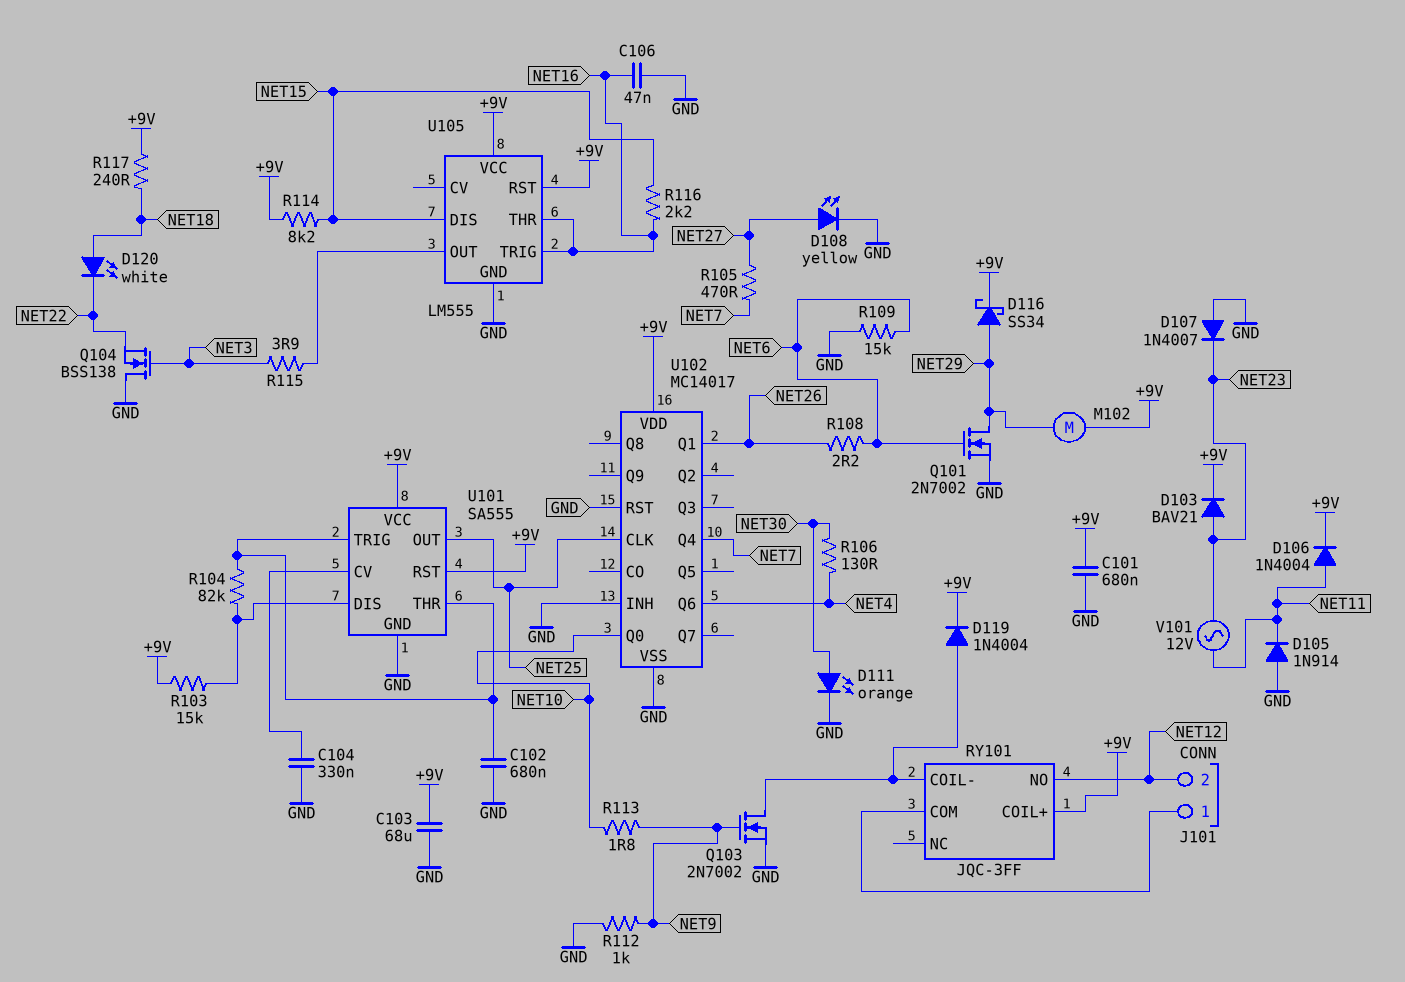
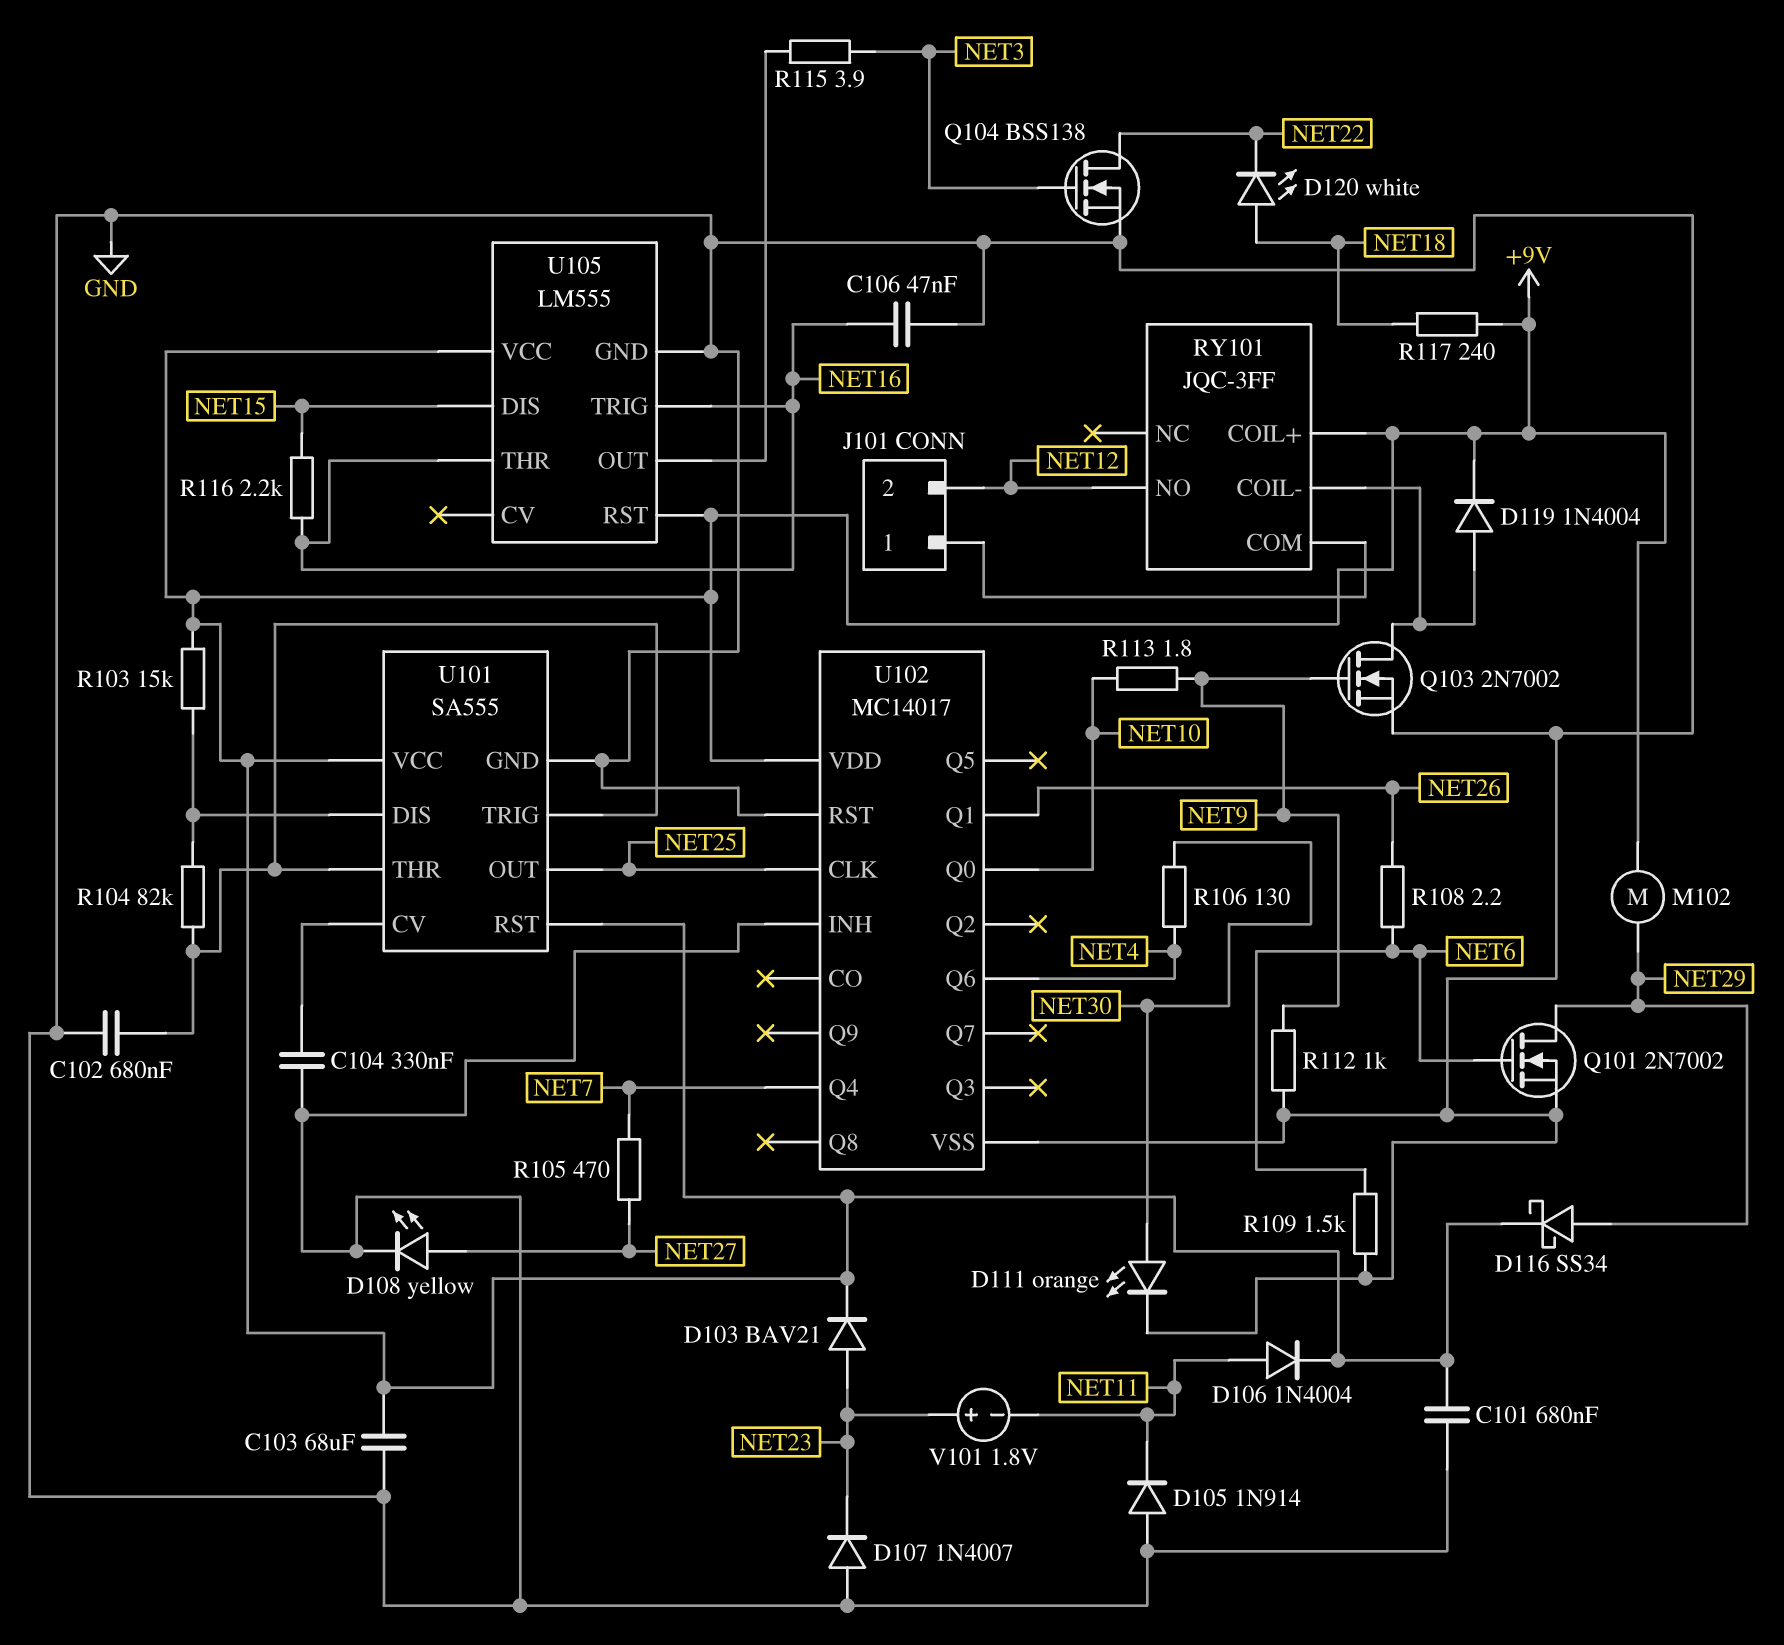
Q104: NMOS BSS138 (G NET3, D GND, S NET22) -> NMOS BSS138 (G NET3, D NET22, S GND)
R109: 15k (GND, NET6) -> 1.5k (GND, NET6)
R114: 8.2k (+9V, NET15) -> none
V101: AC 12V (NET11, NET23) -> 1.8V (plus NET23, minus NET11)

